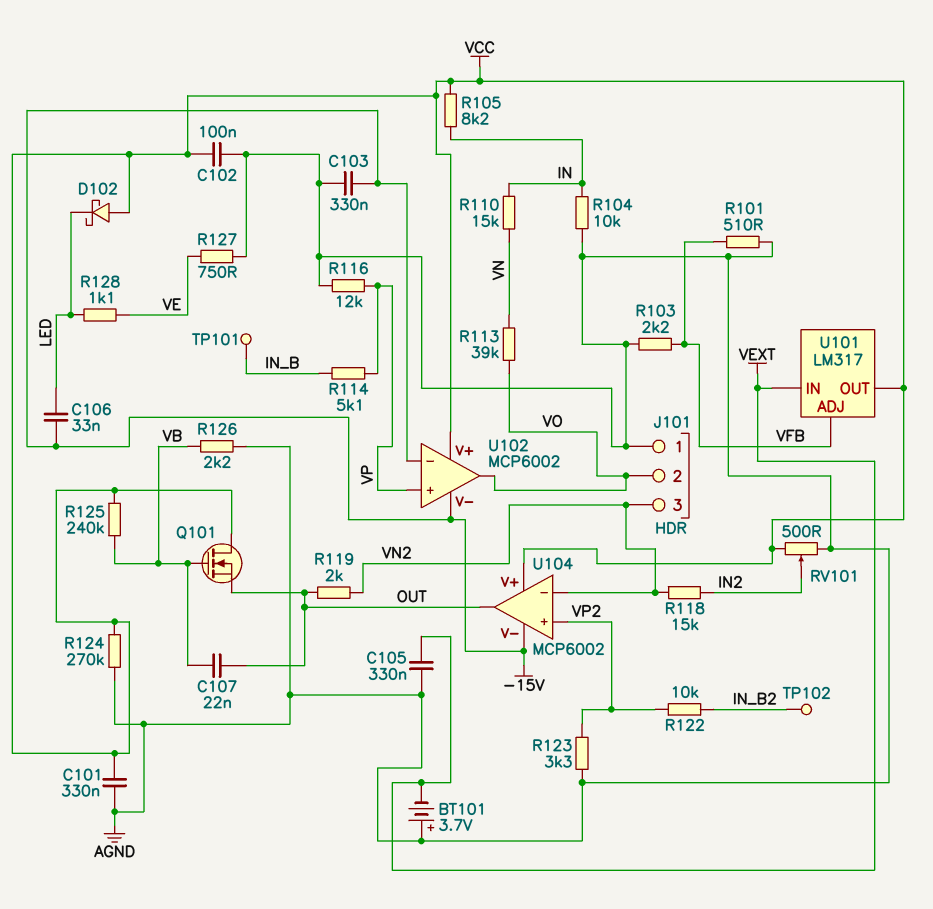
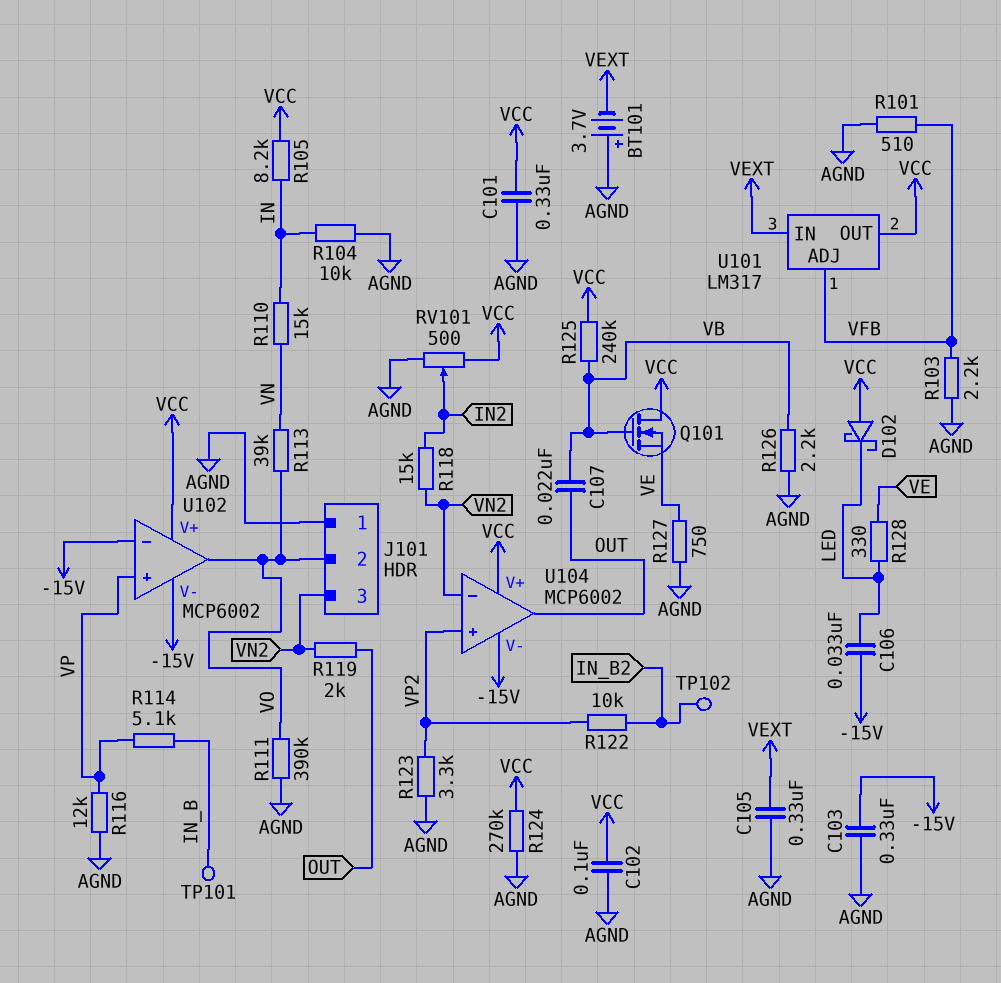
Q101: NMOS (G VB, D VCC, S OUT) -> NMOS (G VB, D VCC, S VE)
R111: none -> 390k (AGND, VO)
R128: 1.1k (LED, VE) -> 330 (LED, VE)

